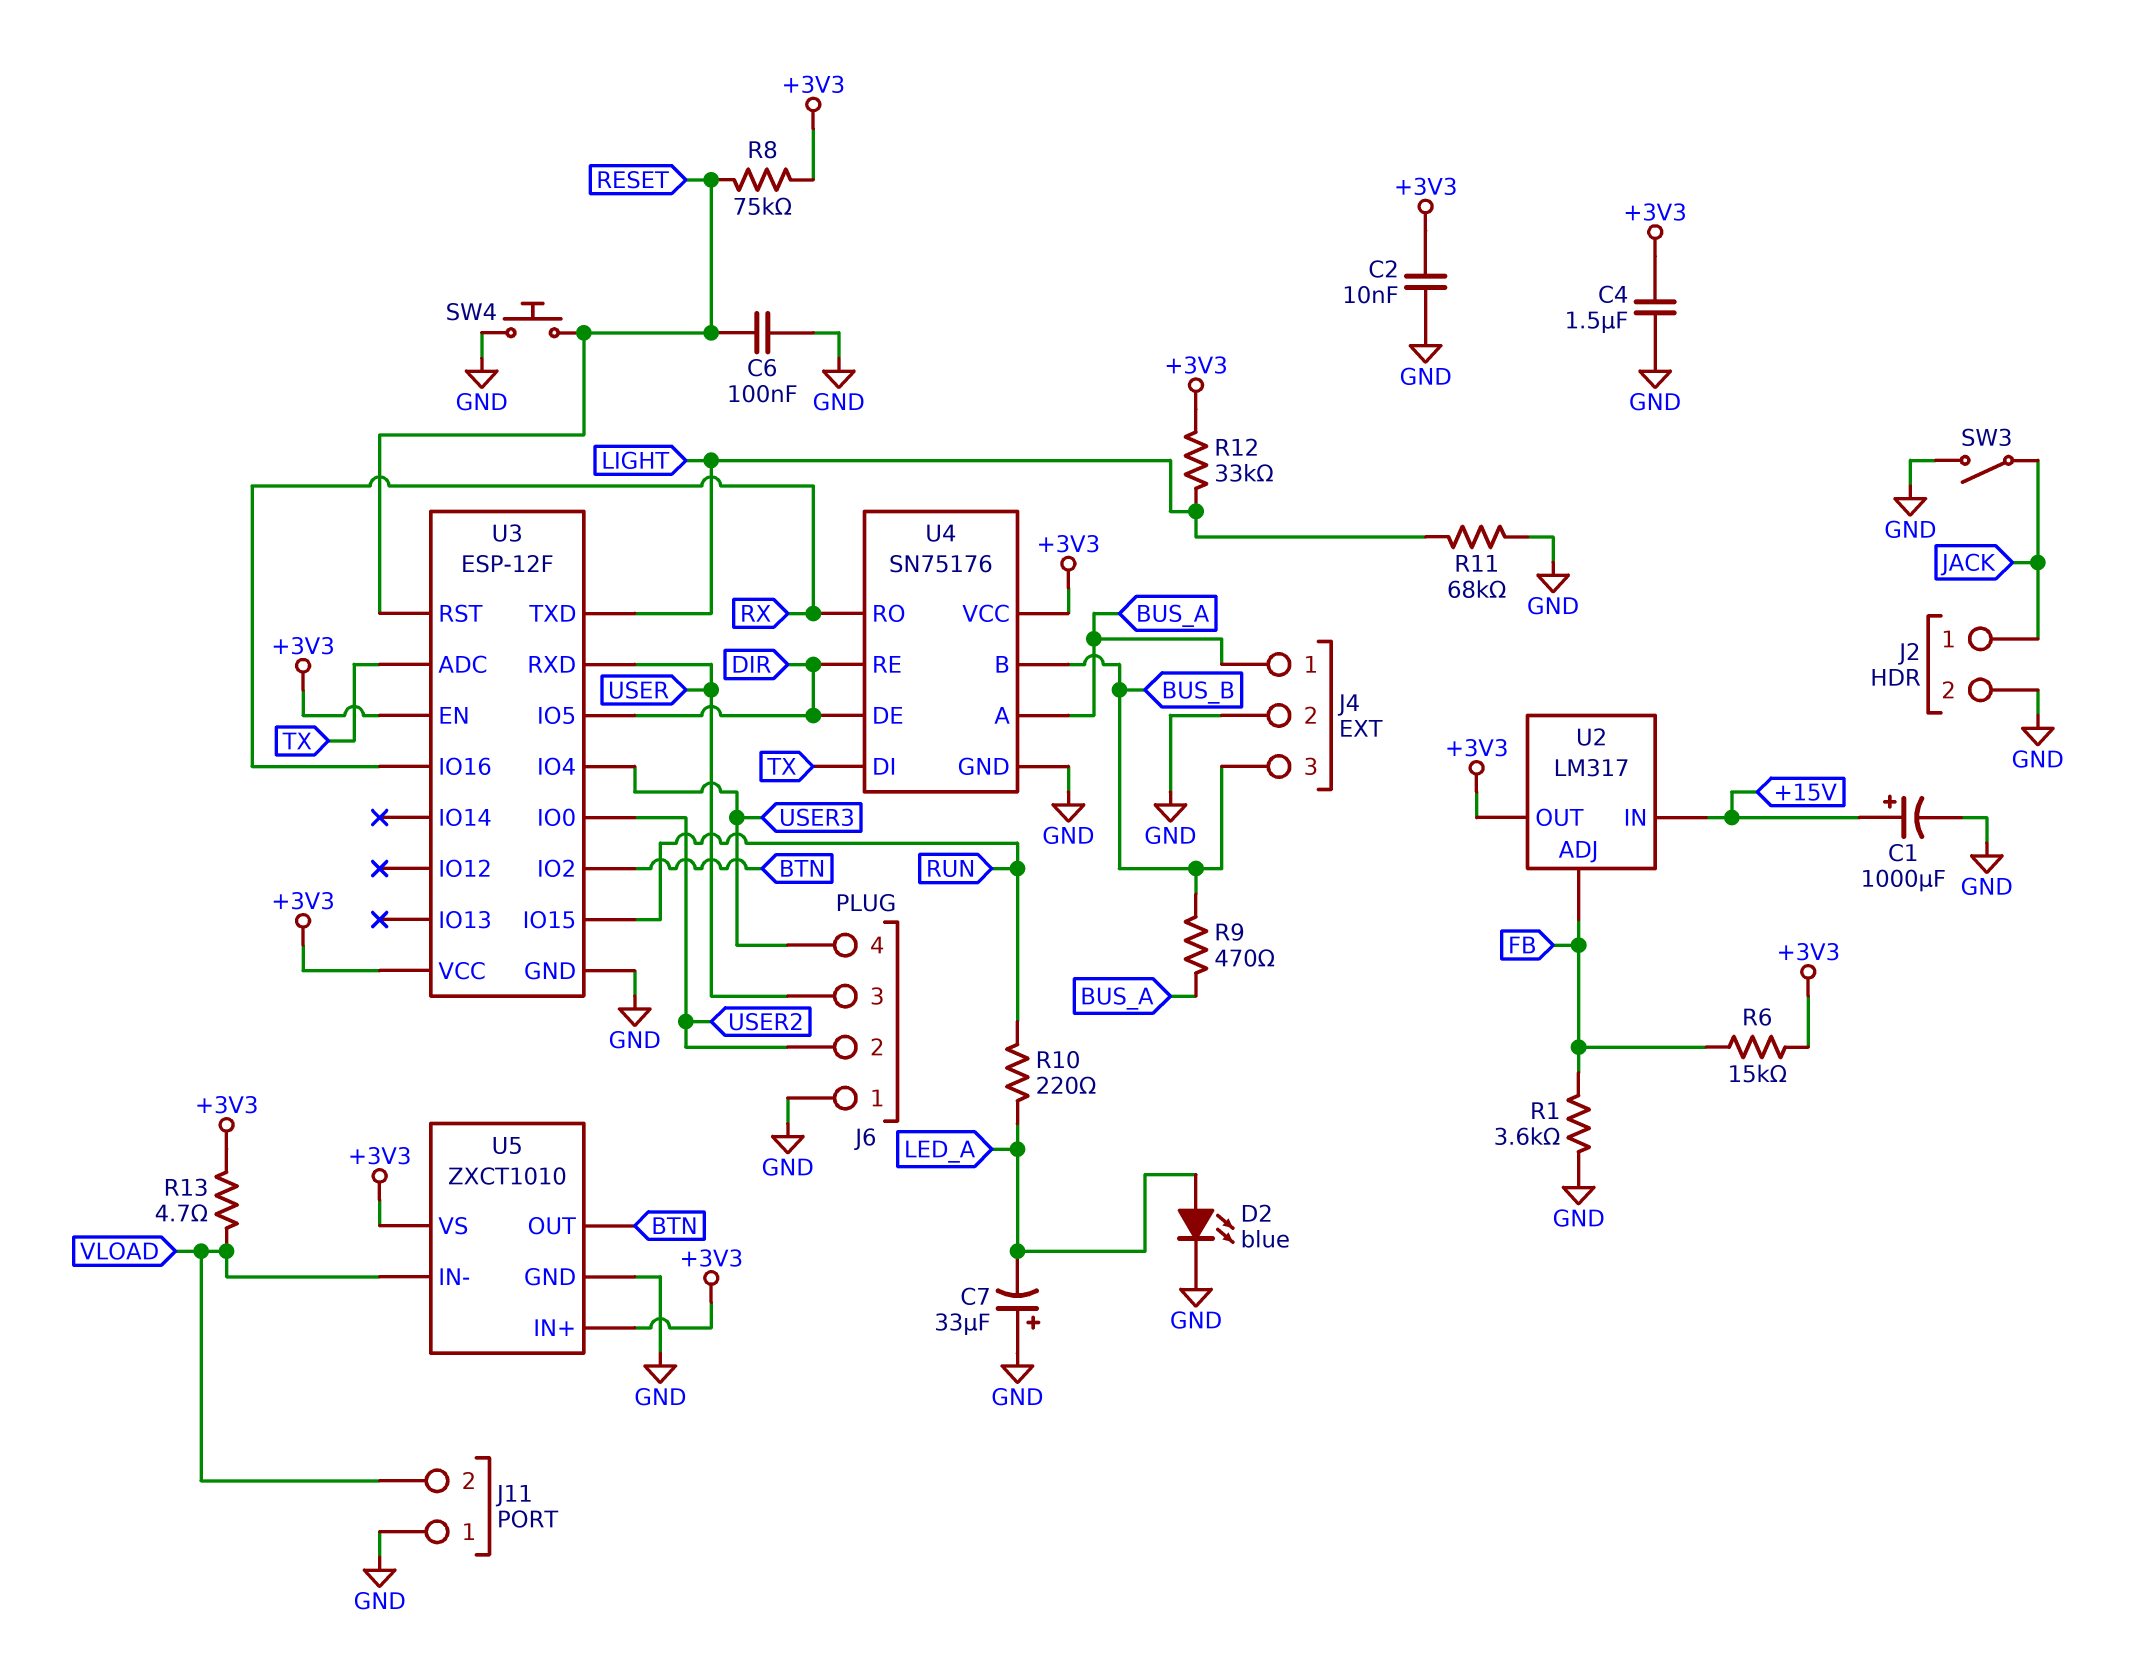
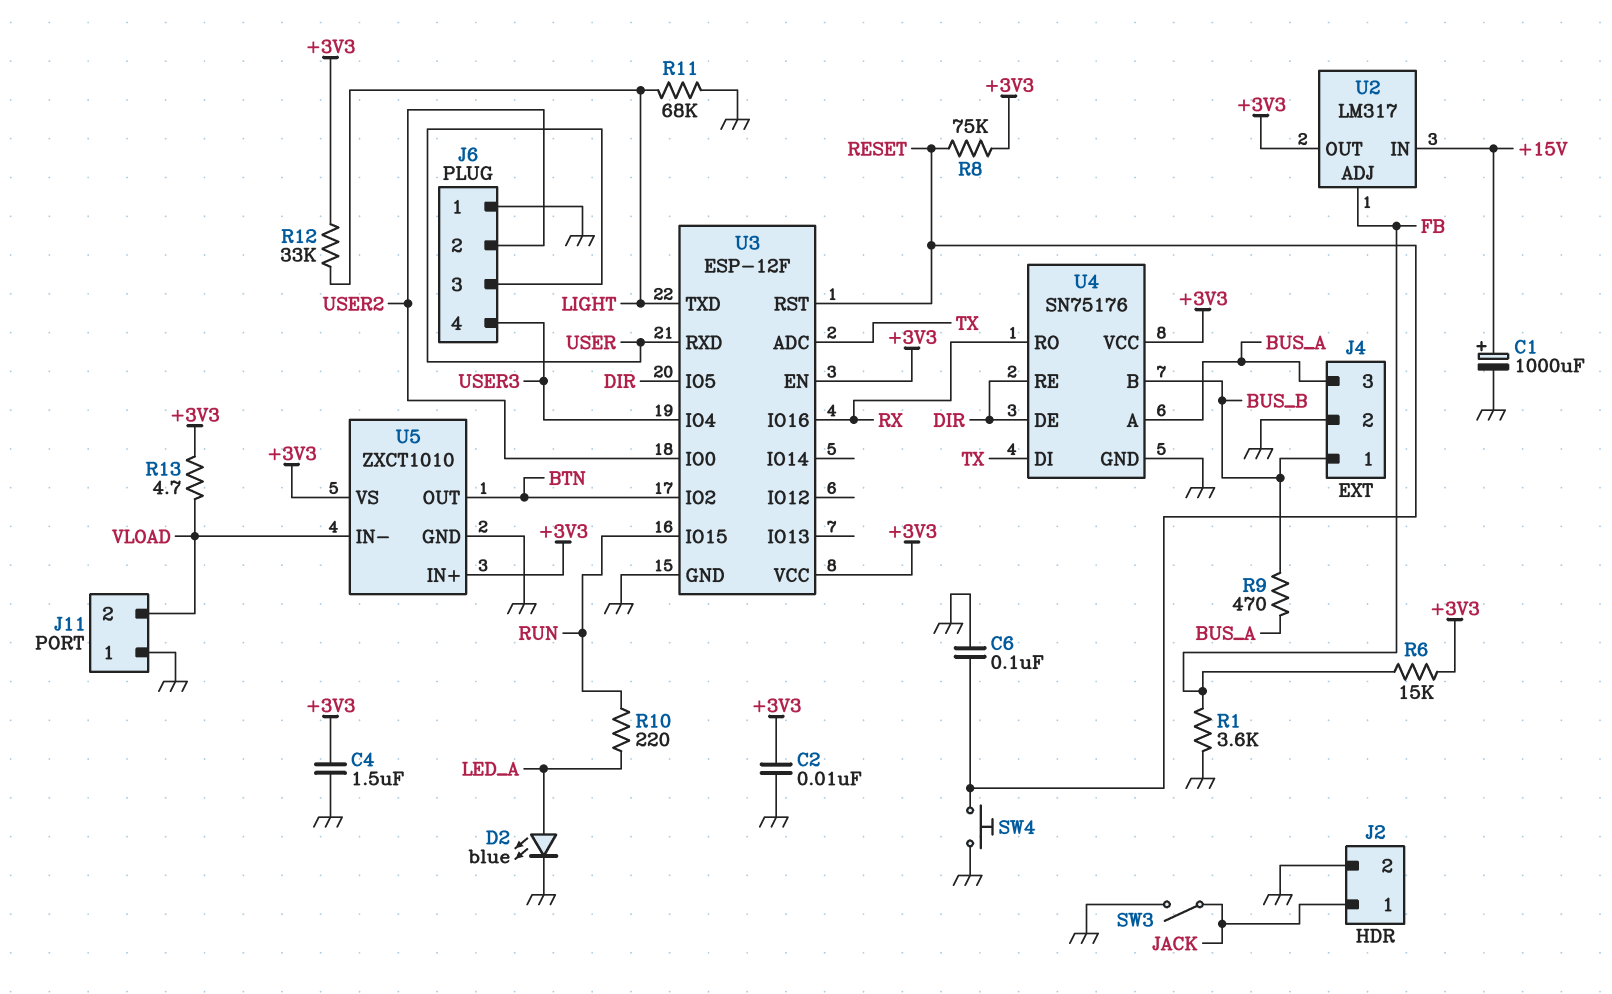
C7: 33uF (plus GND, minus LED_A) -> none
J4 pin 1: BUS_A -> BUS_B
J4 pin 3: BUS_B -> BUS_A

